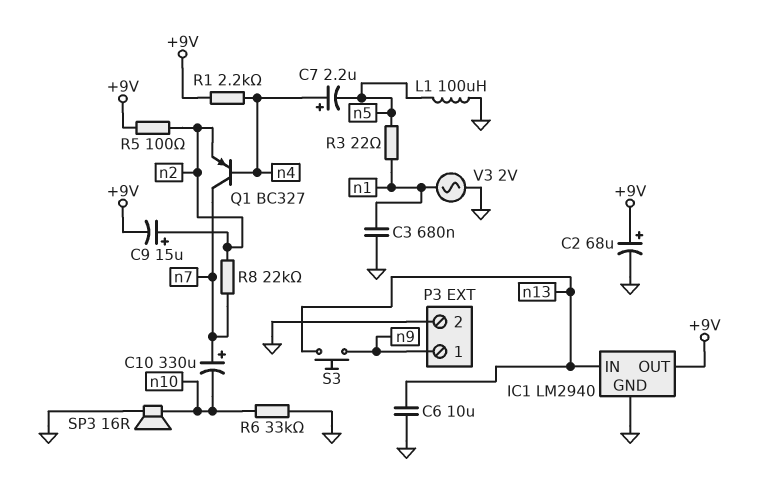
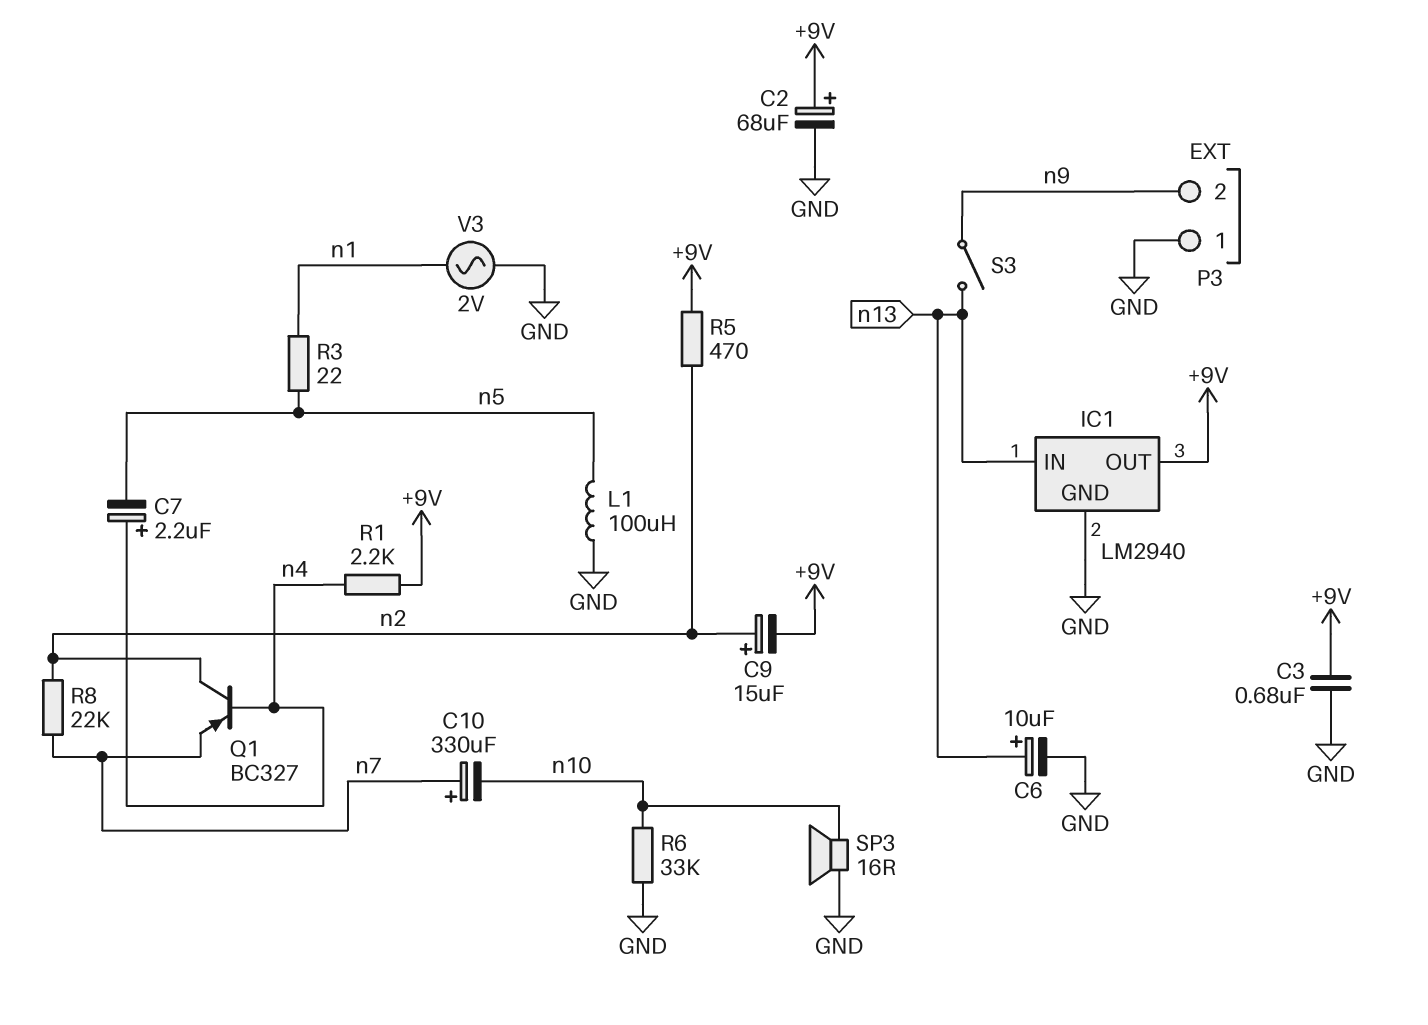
C3: 680nF (GND, n1) -> 680nF (+9V, GND)
C6: 10uF (GND, n13) -> 10uF (plus n13, minus GND)
P3 pin 1: n9 -> GND
P3 pin 2: GND -> n9
Q1: PNP BC327 (B n4, C n7, E n2) -> PNP BC327 (B n4, C n2, E n7)
R5: 100 (+9V, n2) -> 470 (+9V, n2)
S3: button (n9, n13) -> switch (n9, n13)

